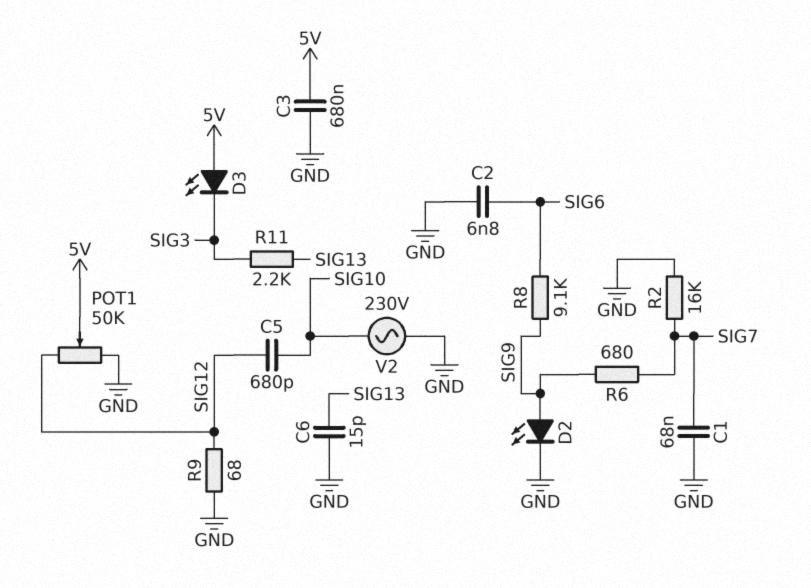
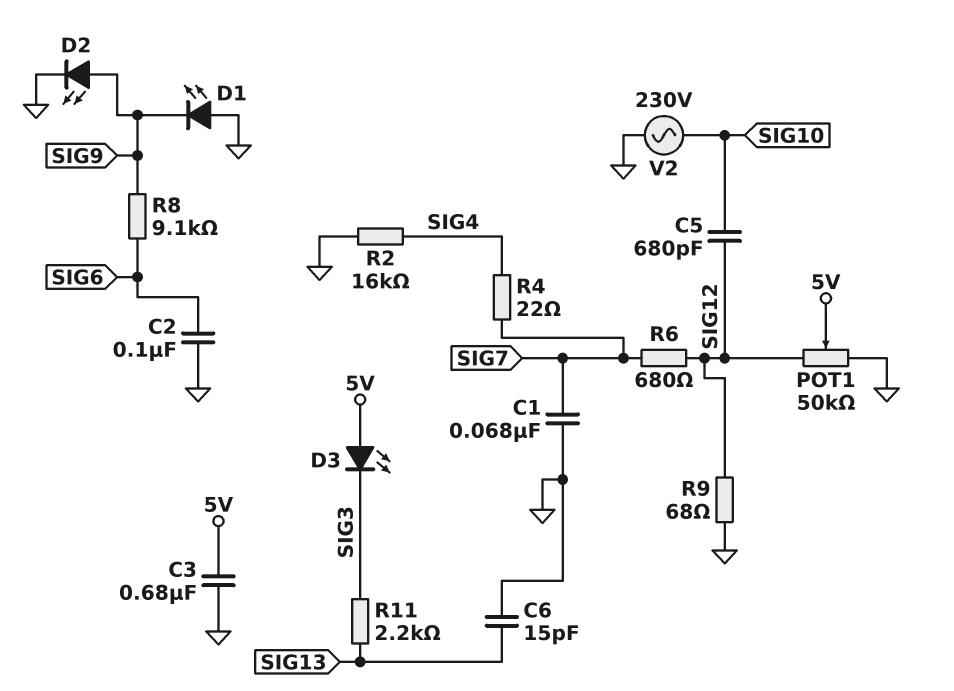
C2: 6.8nF (GND, SIG6) -> 100nF (GND, SIG6)
D1: none -> LED (A GND, K SIG9)
R2: 16k (GND, SIG7) -> 16k (GND, SIG4)
R4: none -> 22 (SIG4, SIG7)
R6: 680 (SIG7, SIG9) -> 680 (SIG7, SIG12)

